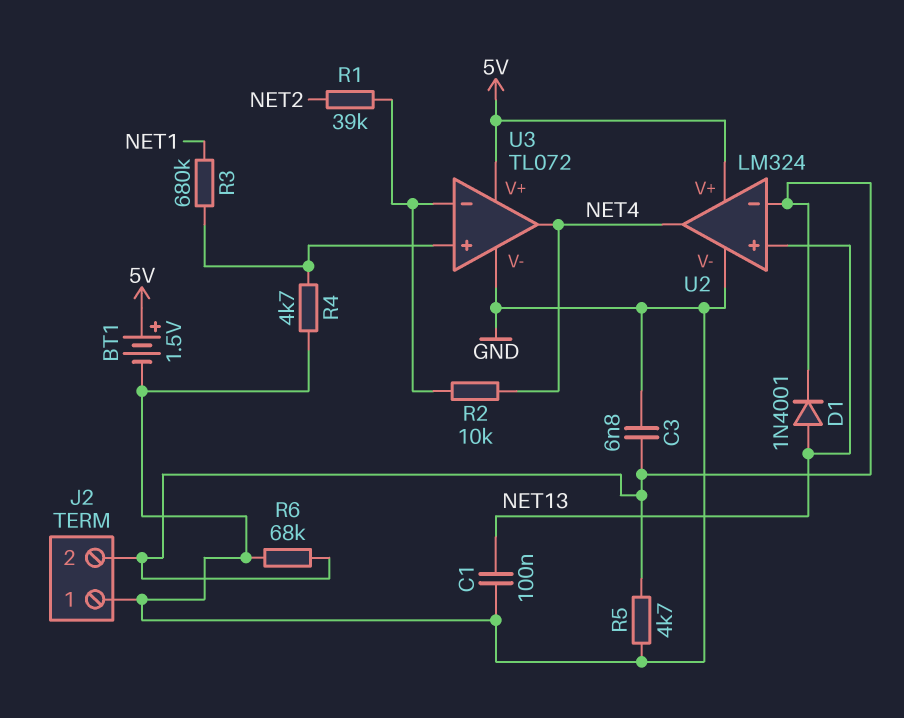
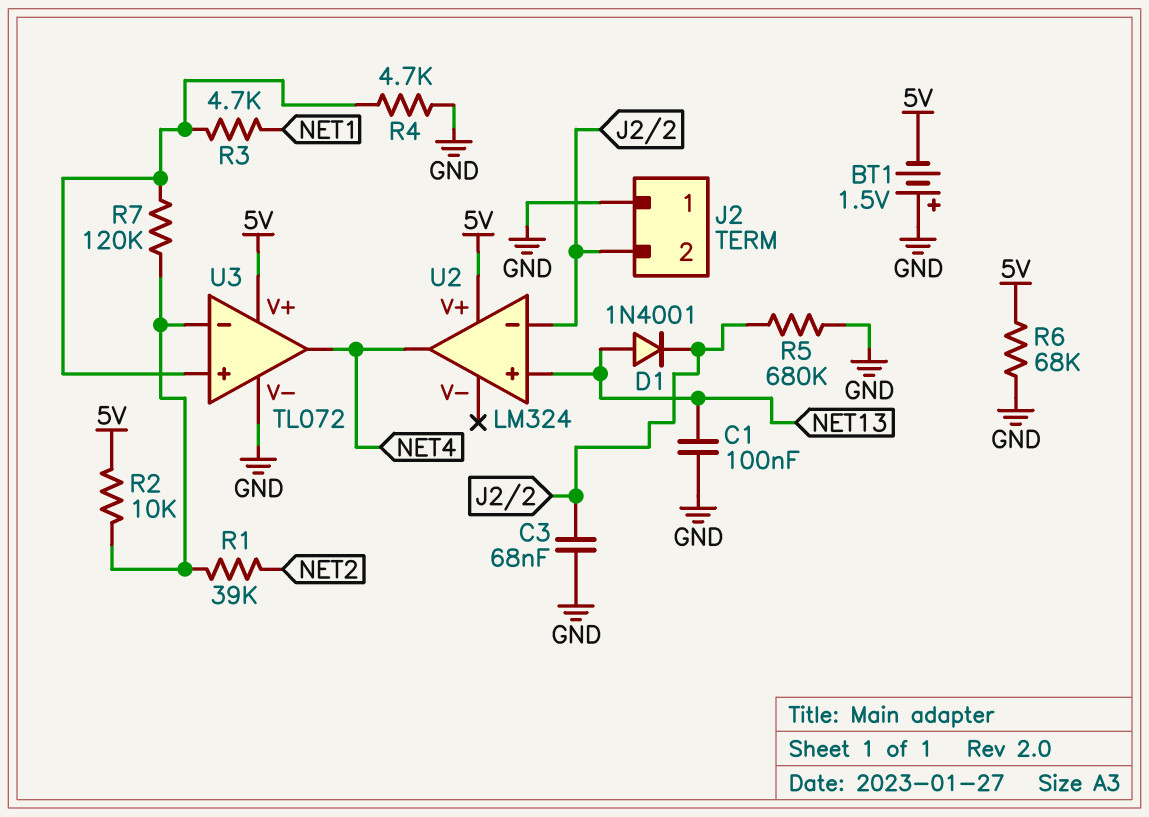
BT1: 1.5V (plus 5V, minus GND) -> 1.5V (plus GND, minus 5V)
C3: 6.8nF (GND, J2/2) -> 68nF (GND, J2/2)
R2: 10k (NET4, U3/in-) -> 10k (5V, U3/in-)
R3: 680k (NET1, U3/in+) -> 4.7k (NET1, U3/in+)
R5: 4.7k (GND, J2/2) -> 680k (GND, J2/2)
R6: 68k (GND, J2/2) -> 68k (5V, GND)
R7: none -> 120k (U3/in+, U3/in-)
U2 pin V-: GND -> none

